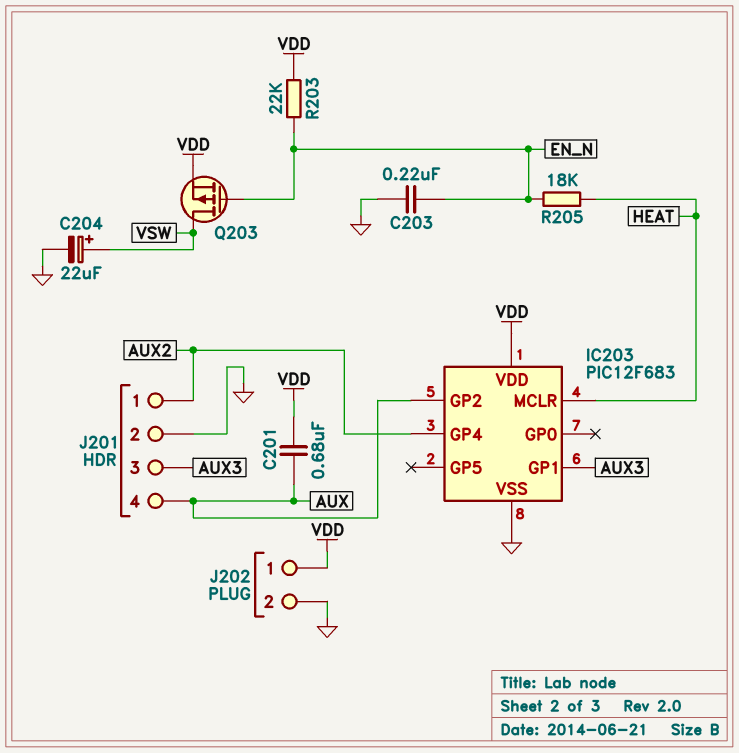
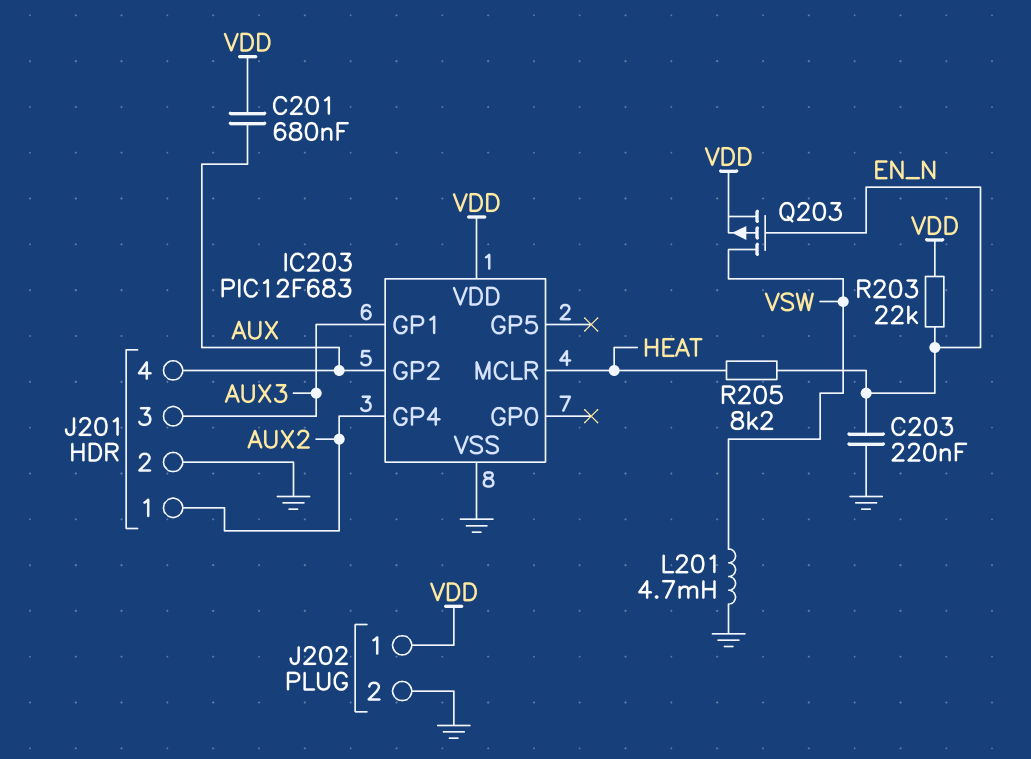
C204: 22uF (plus VSW, minus GND) -> none
L201: none -> 4.7mH (GND, VSW)
R205: 18k (EN_N, HEAT) -> 8.2k (EN_N, HEAT)

